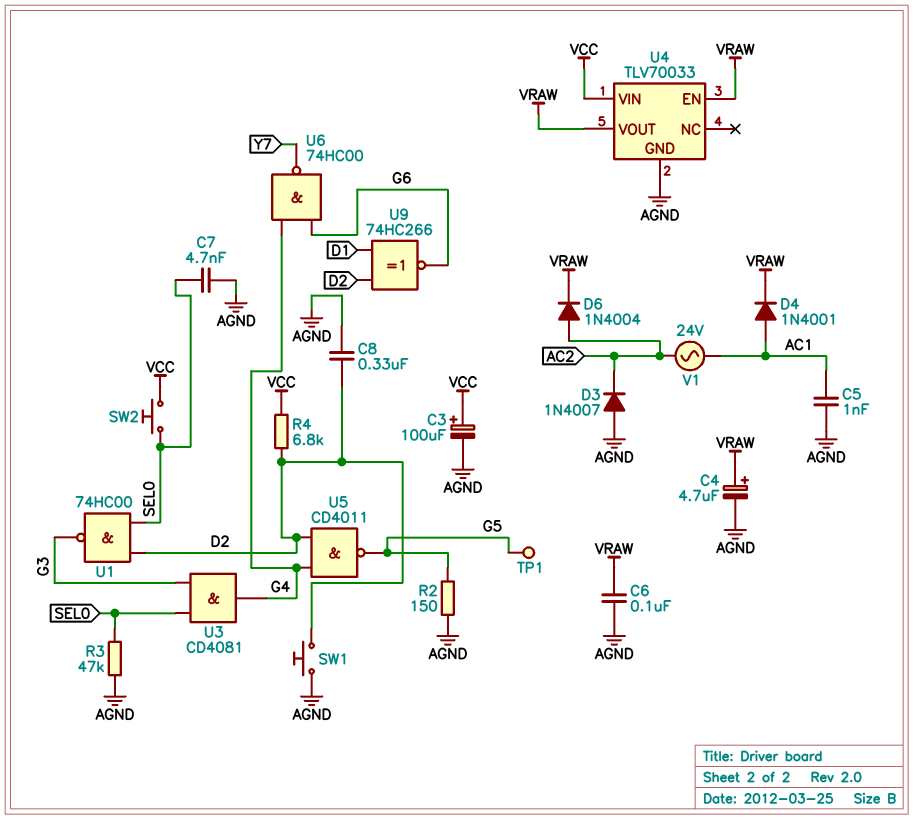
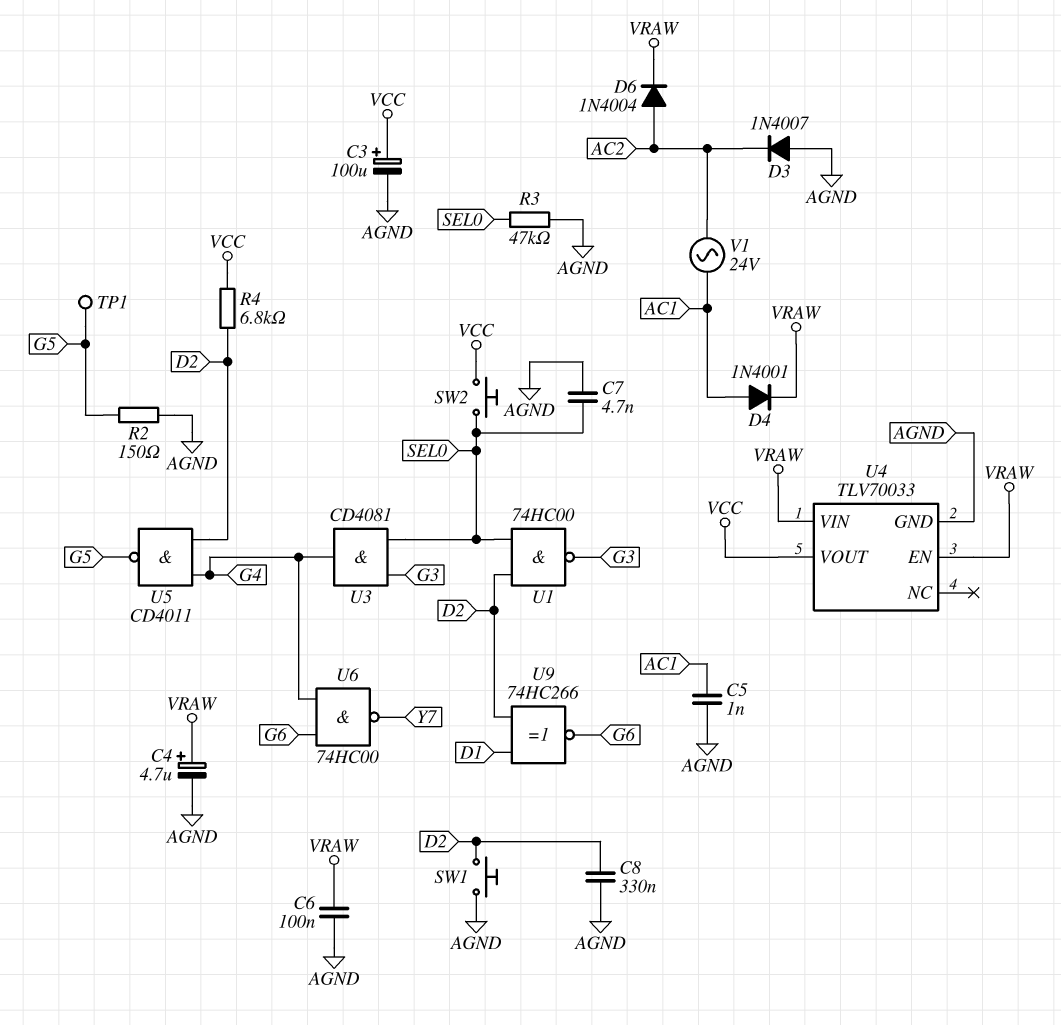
U4 pin VIN: VCC -> VRAW
U4 pin VOUT: VRAW -> VCC

